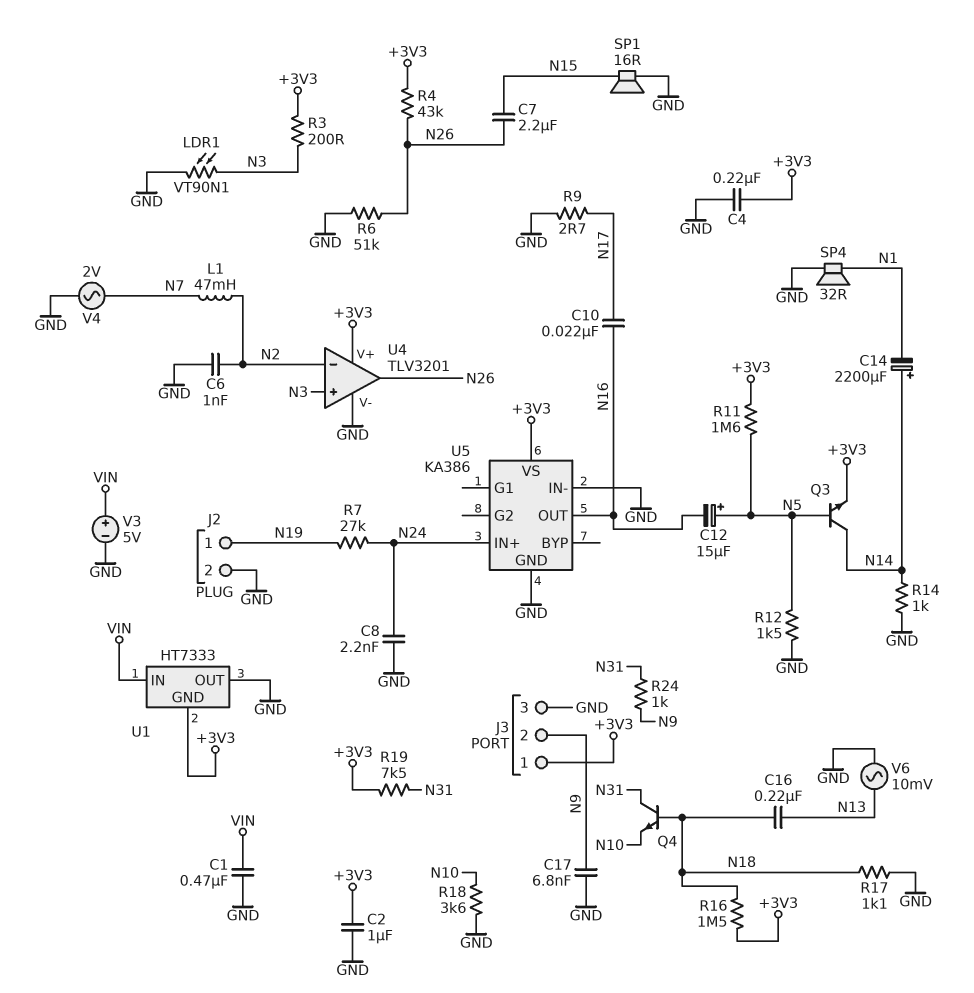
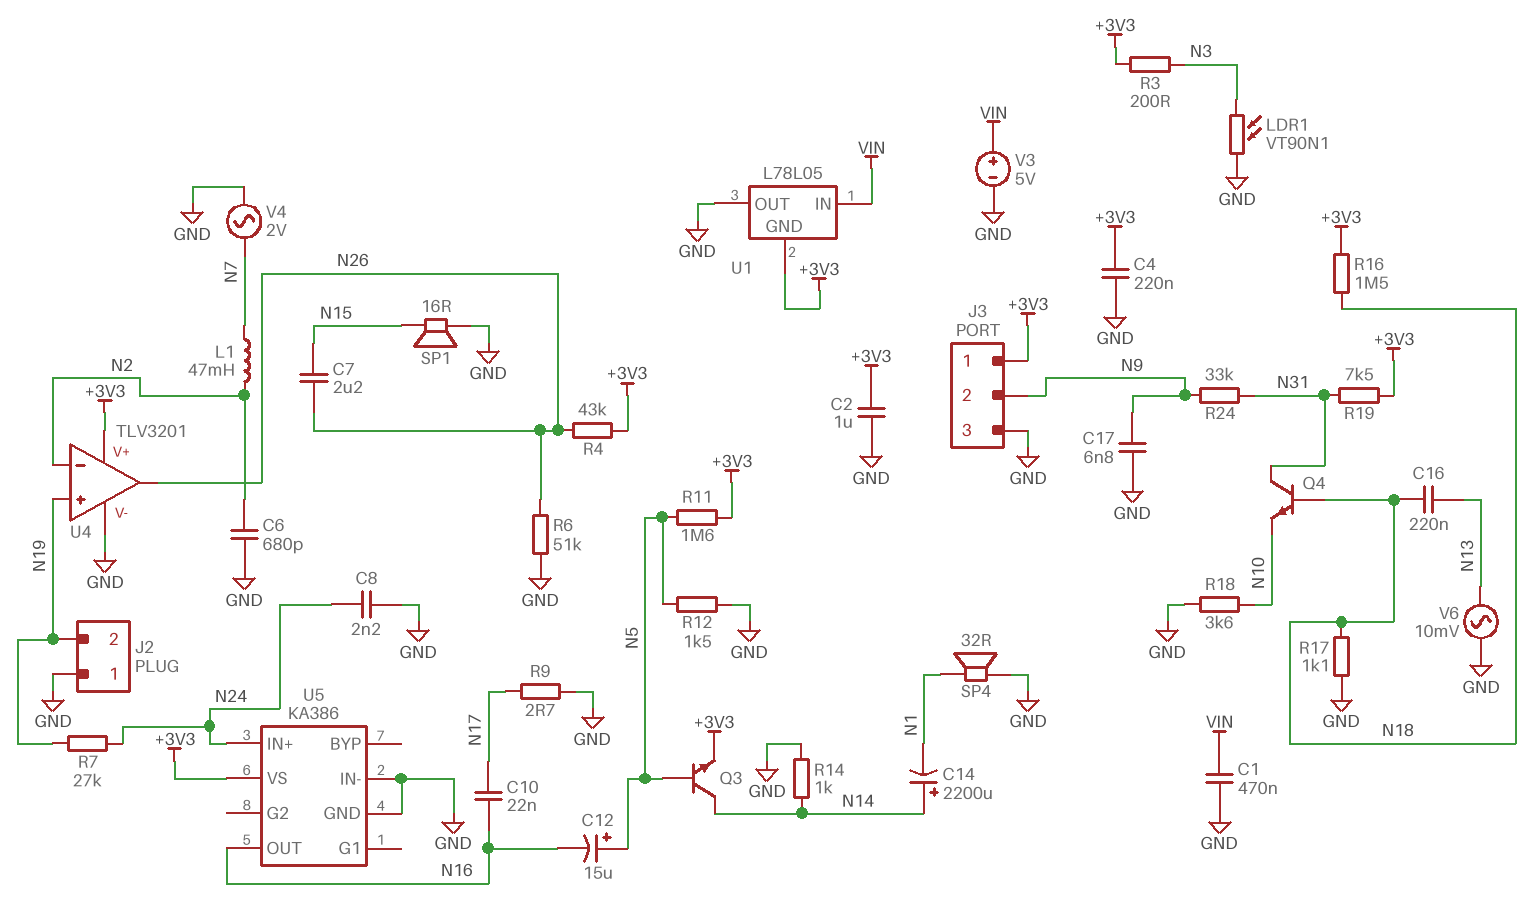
C6: 1nF (GND, N2) -> 680pF (GND, N2)
J2 pin 1: N19 -> GND
J2 pin 2: GND -> N19
R24: 1k (N9, N31) -> 33k (N9, N31)
U1: HT7333 -> L78L05
U4 pin in+: N3 -> N19

